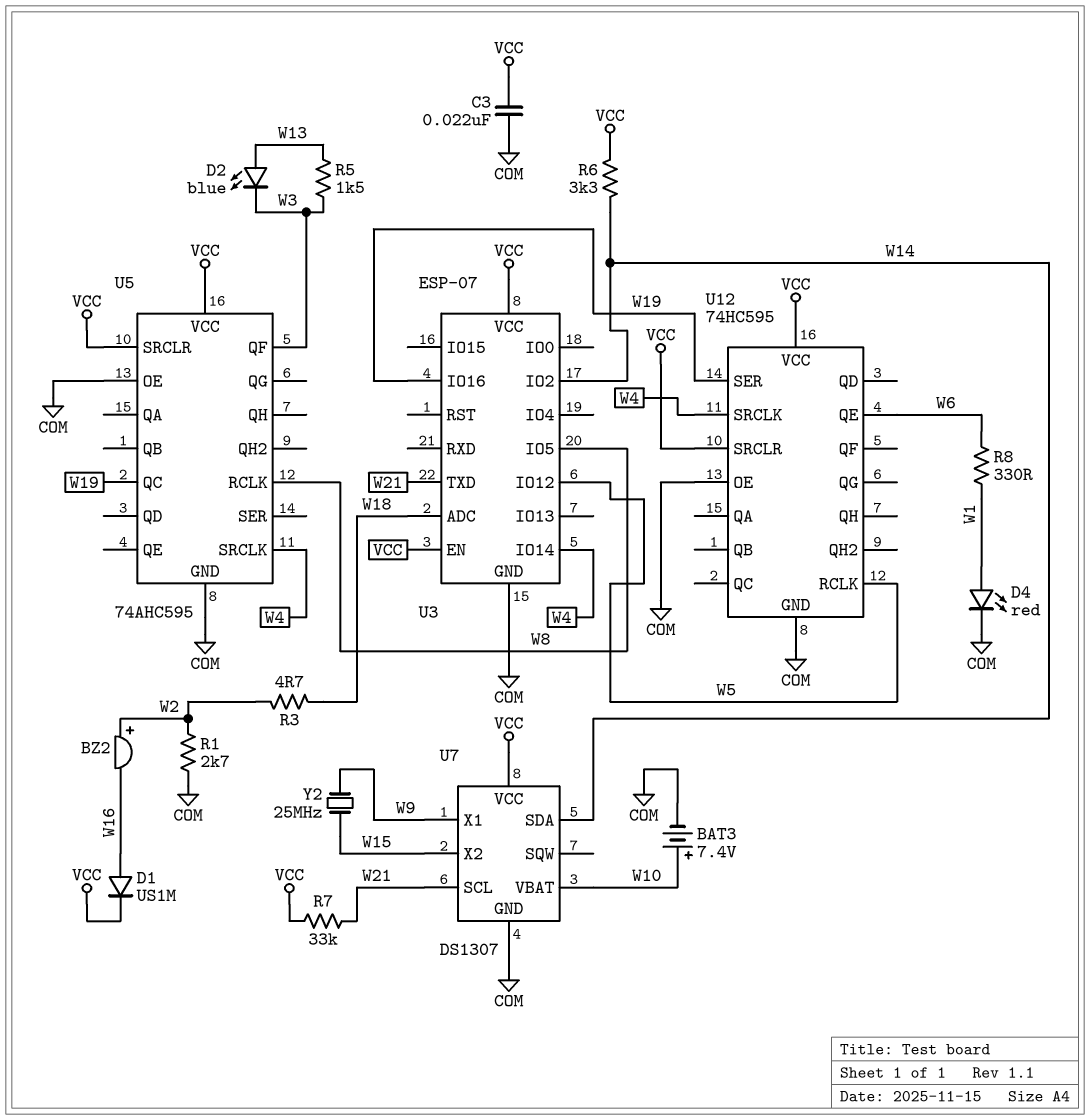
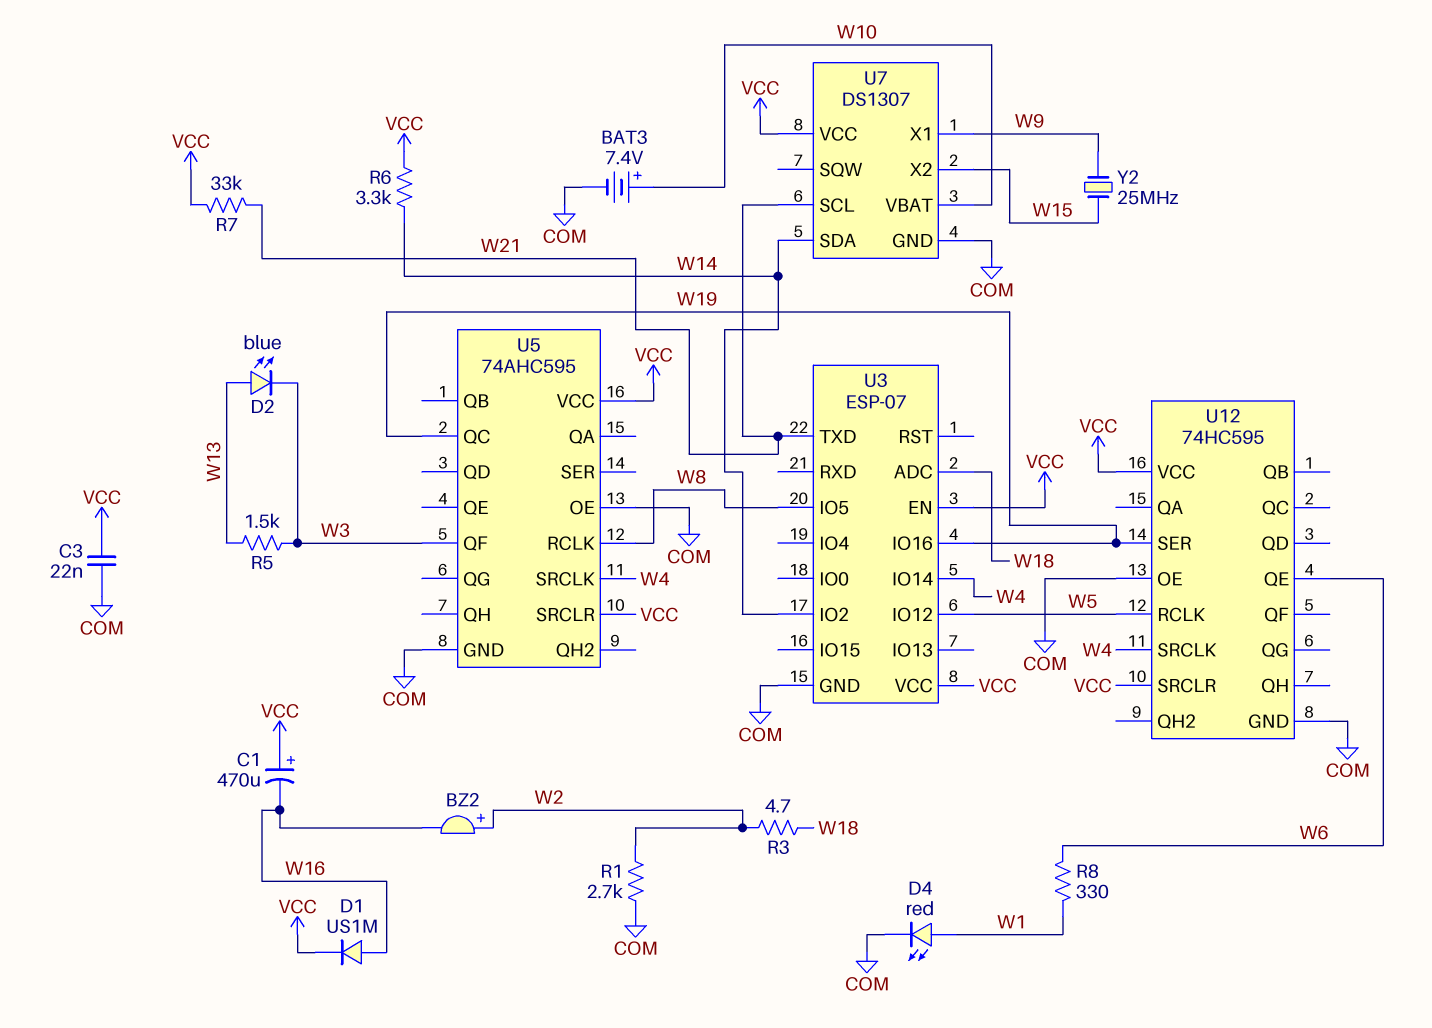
C1: none -> 470uF (plus VCC, minus W16)

